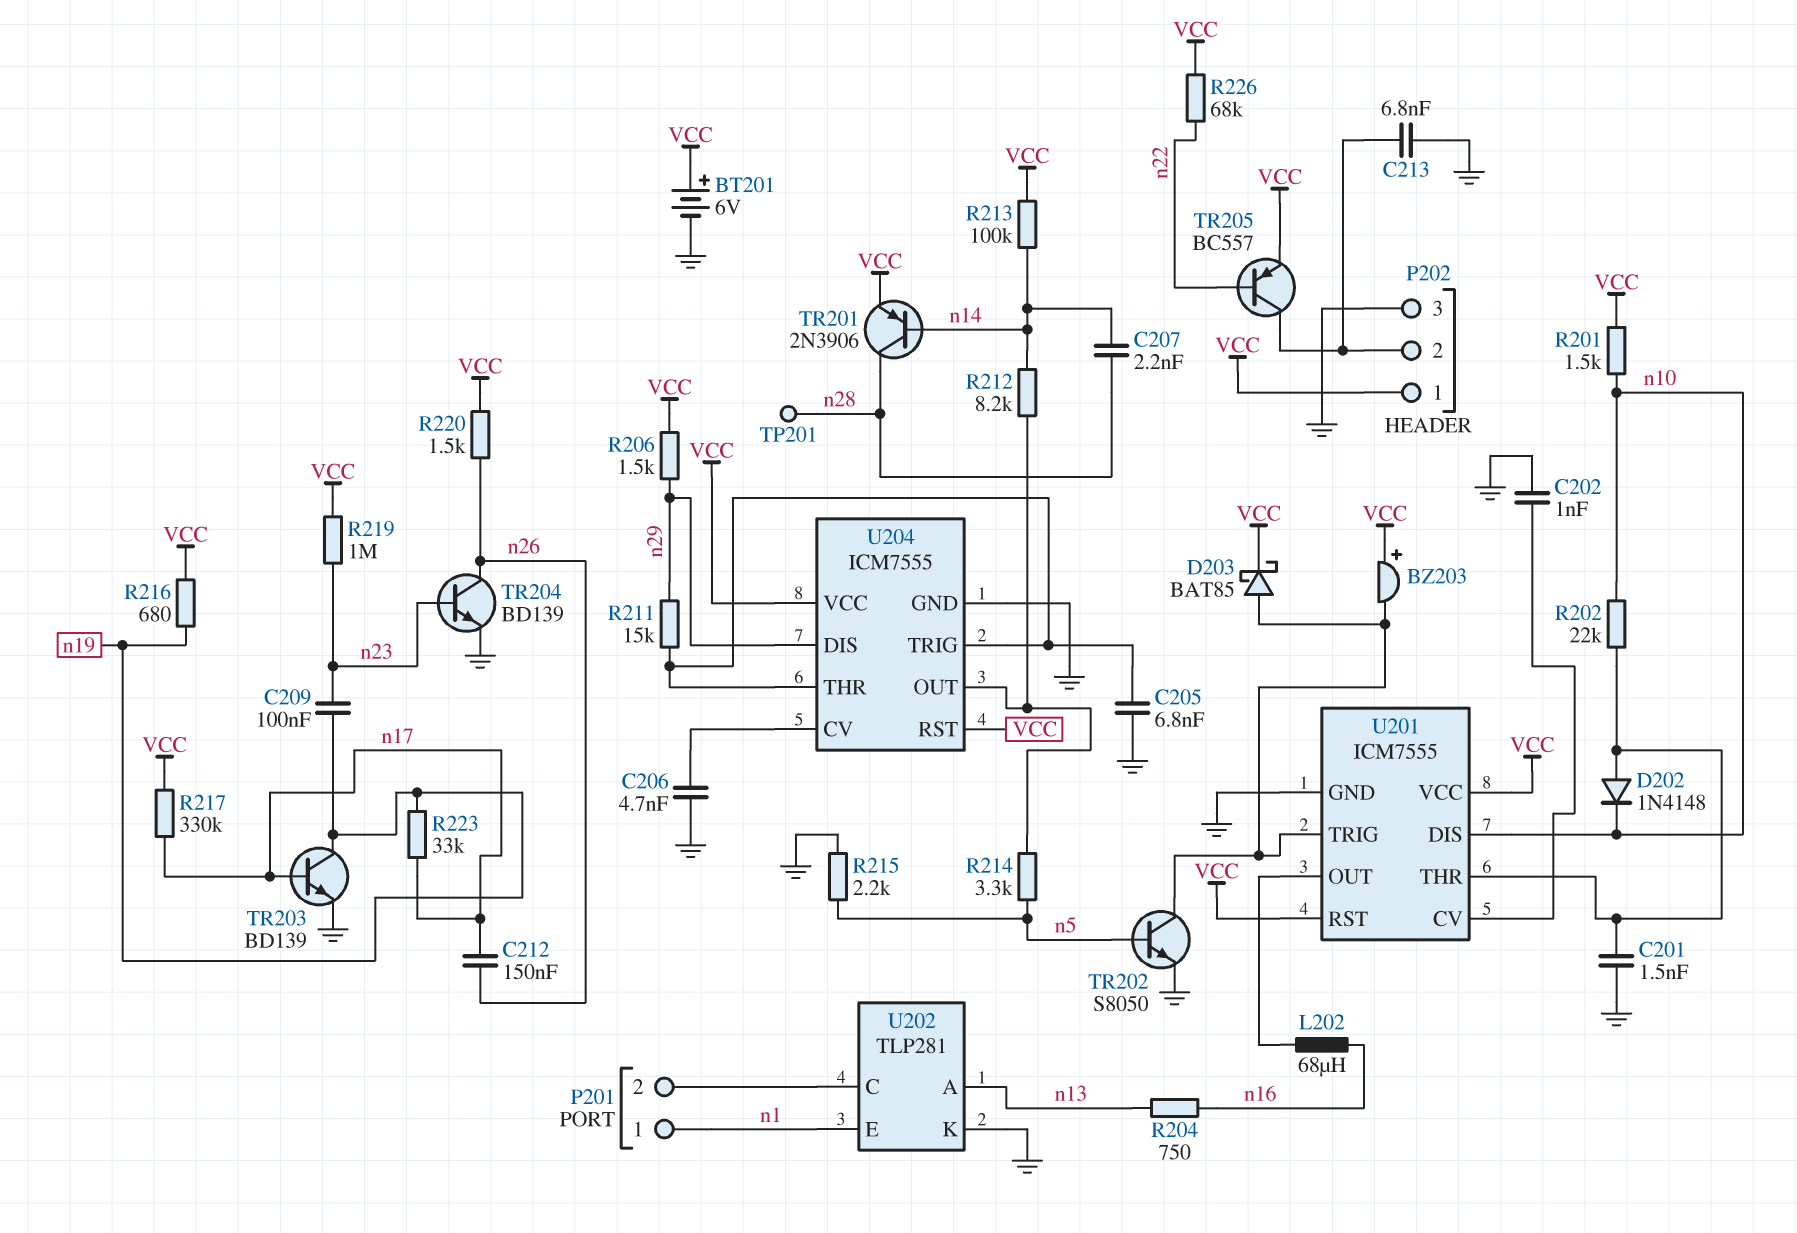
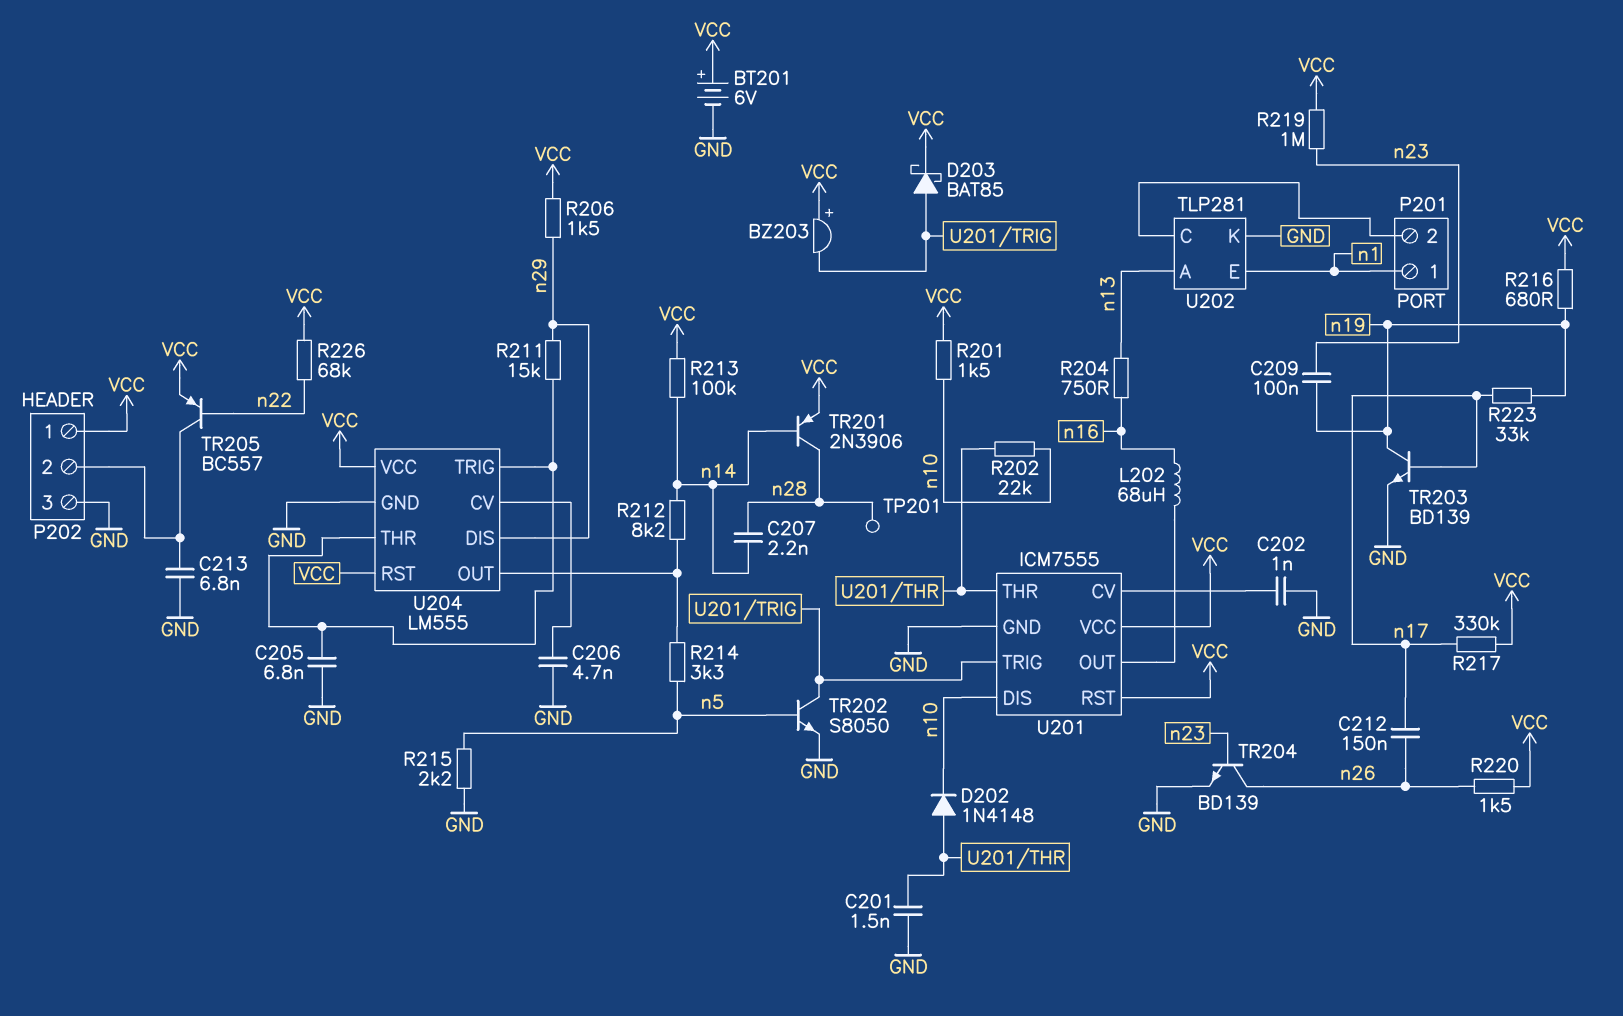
U204: ICM7555 -> LM555

